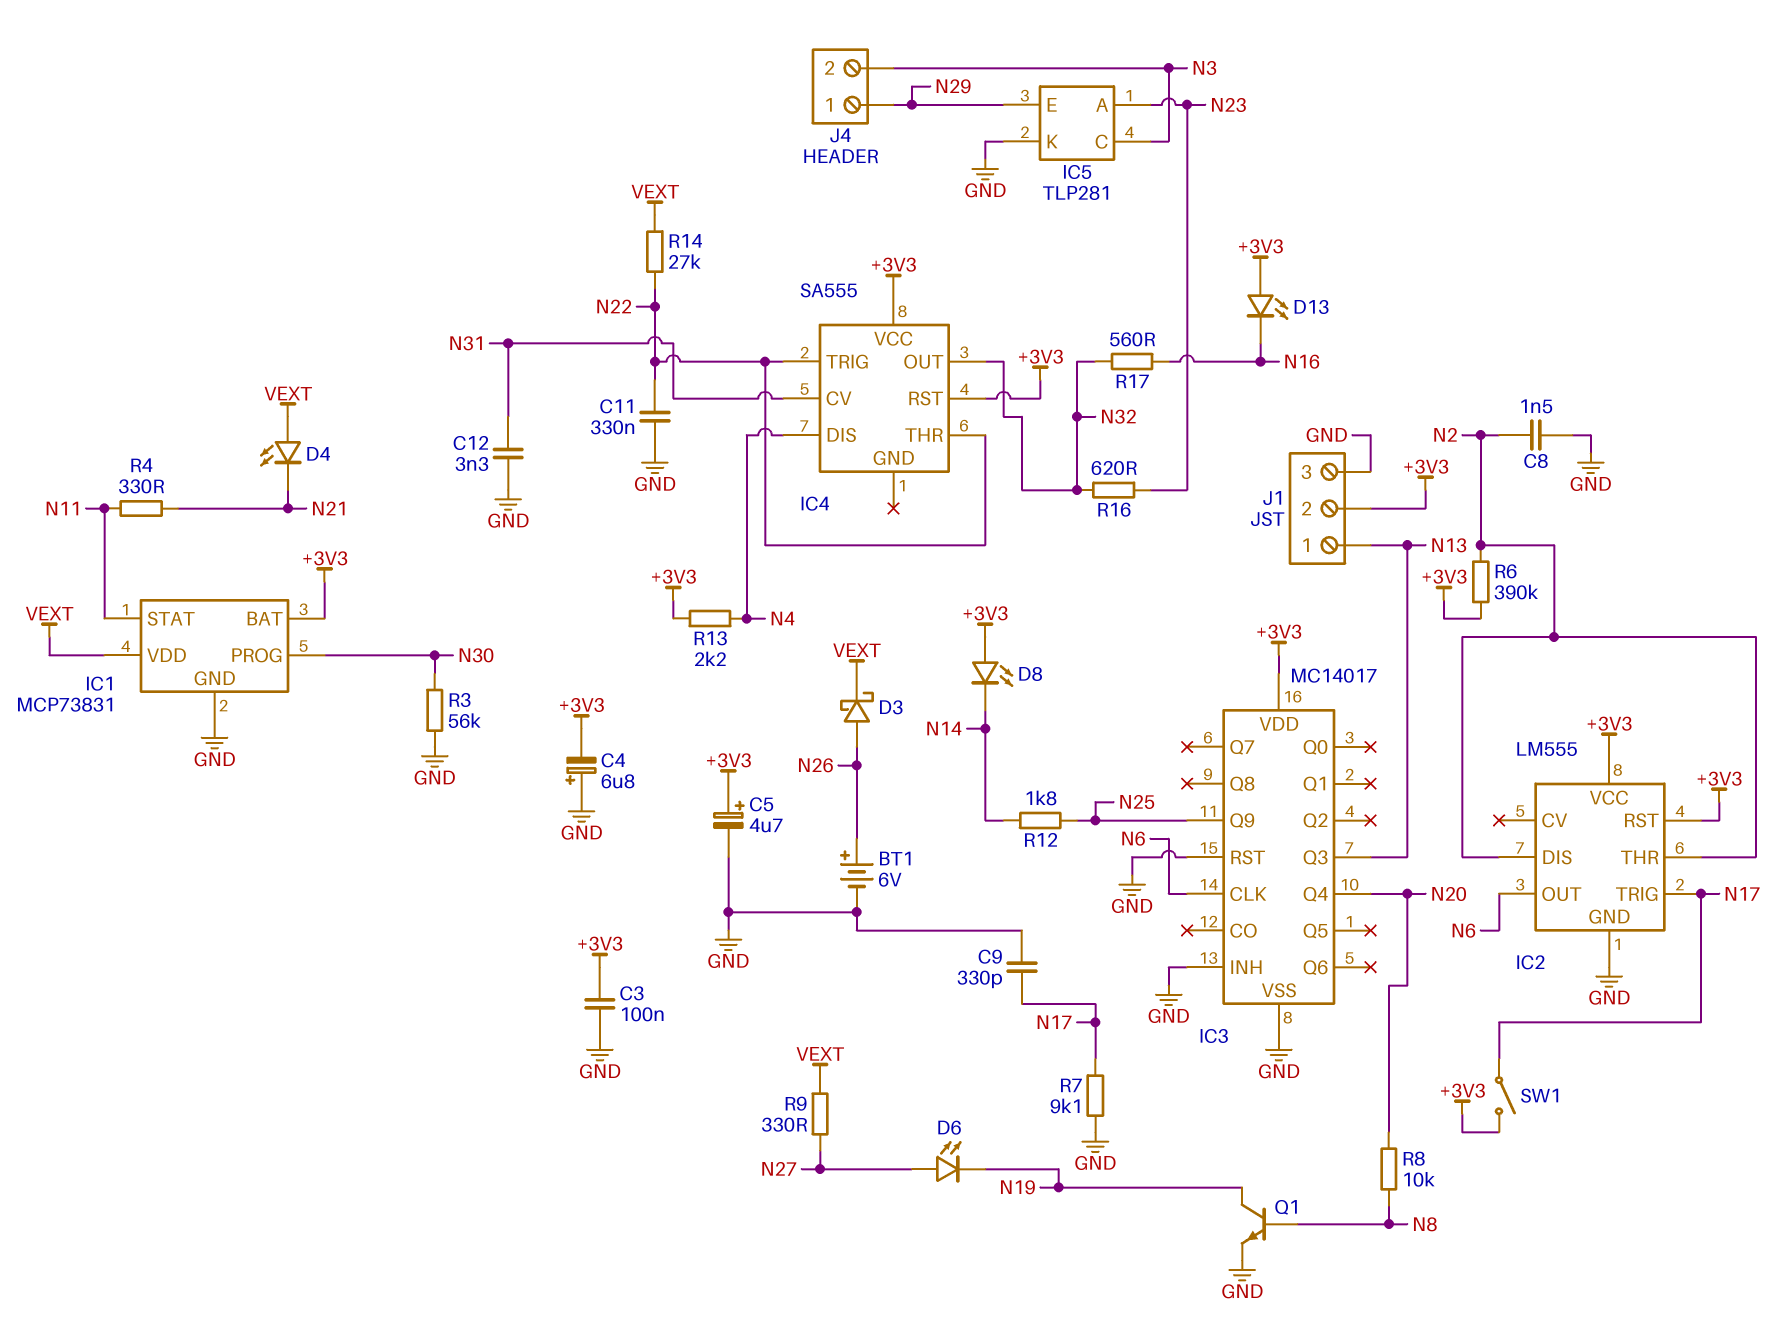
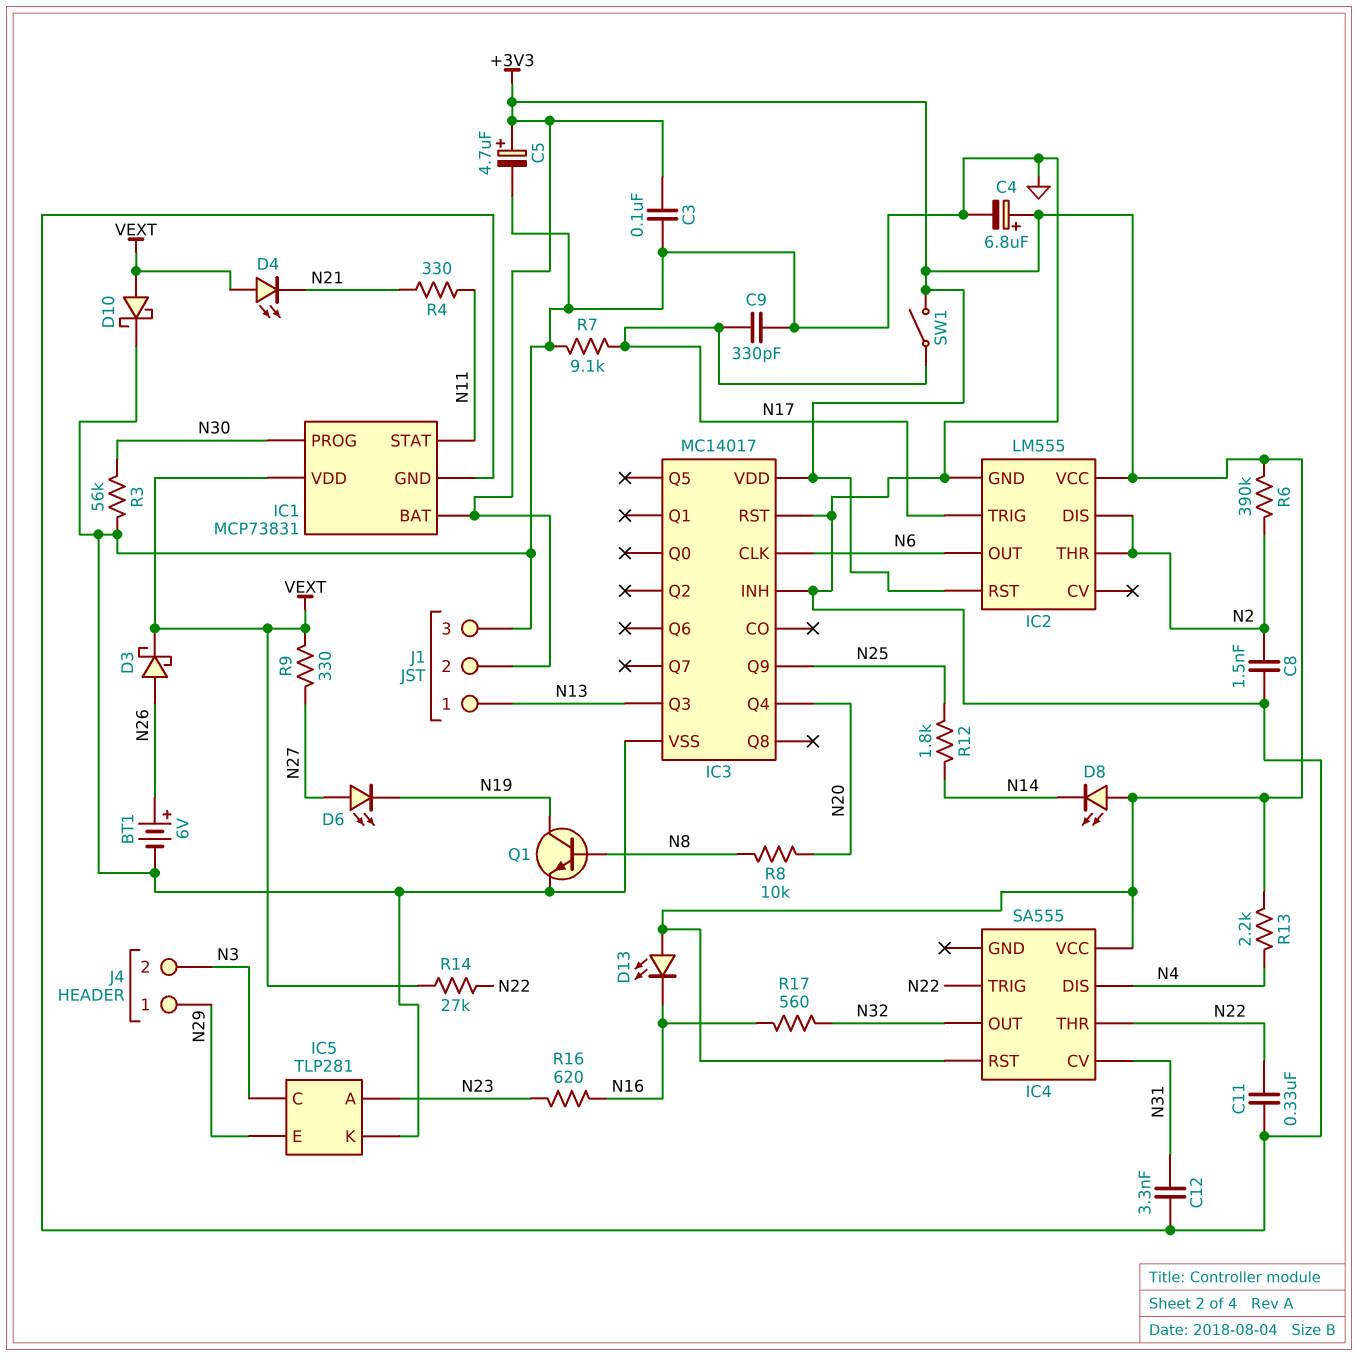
C4: 6.8uF (plus GND, minus +3V3) -> 6.8uF (plus +3V3, minus GND)
D10: none -> schottky (A VEXT, K GND)
R16: 620 (N23, N32) -> 620 (N16, N23)

